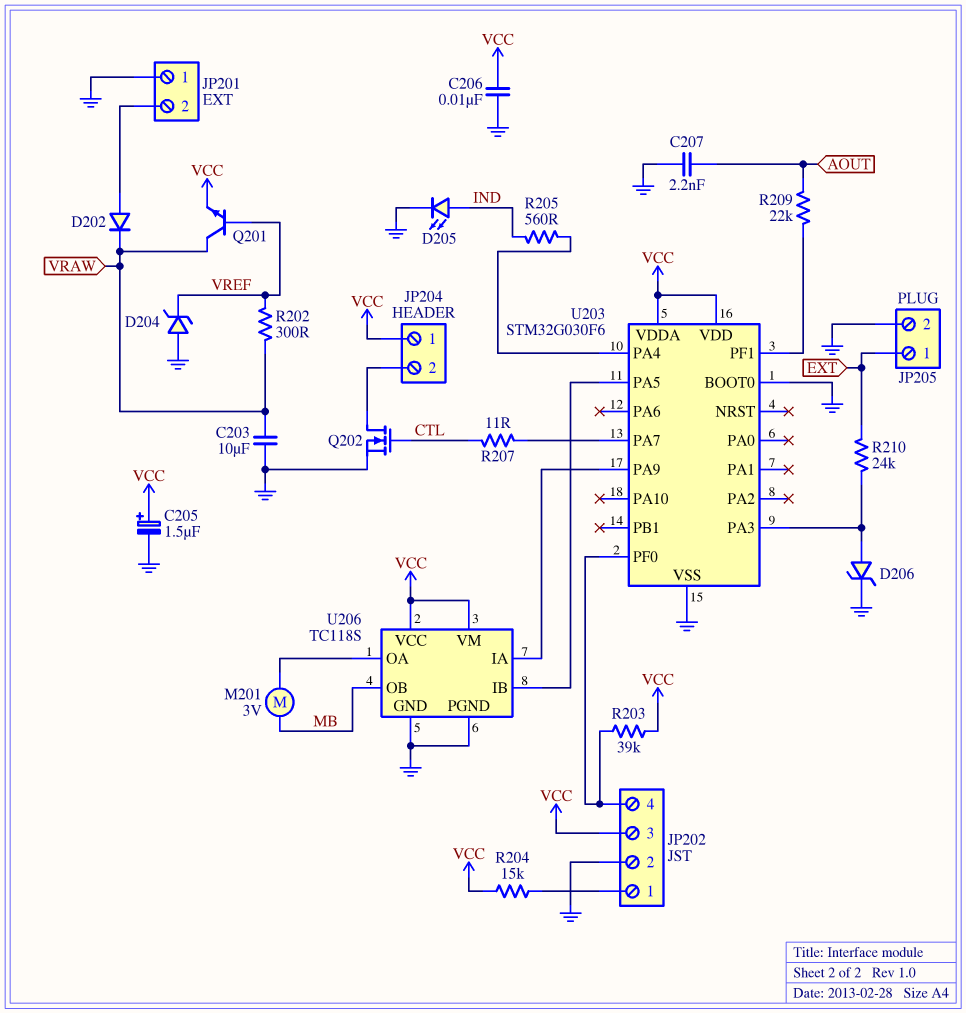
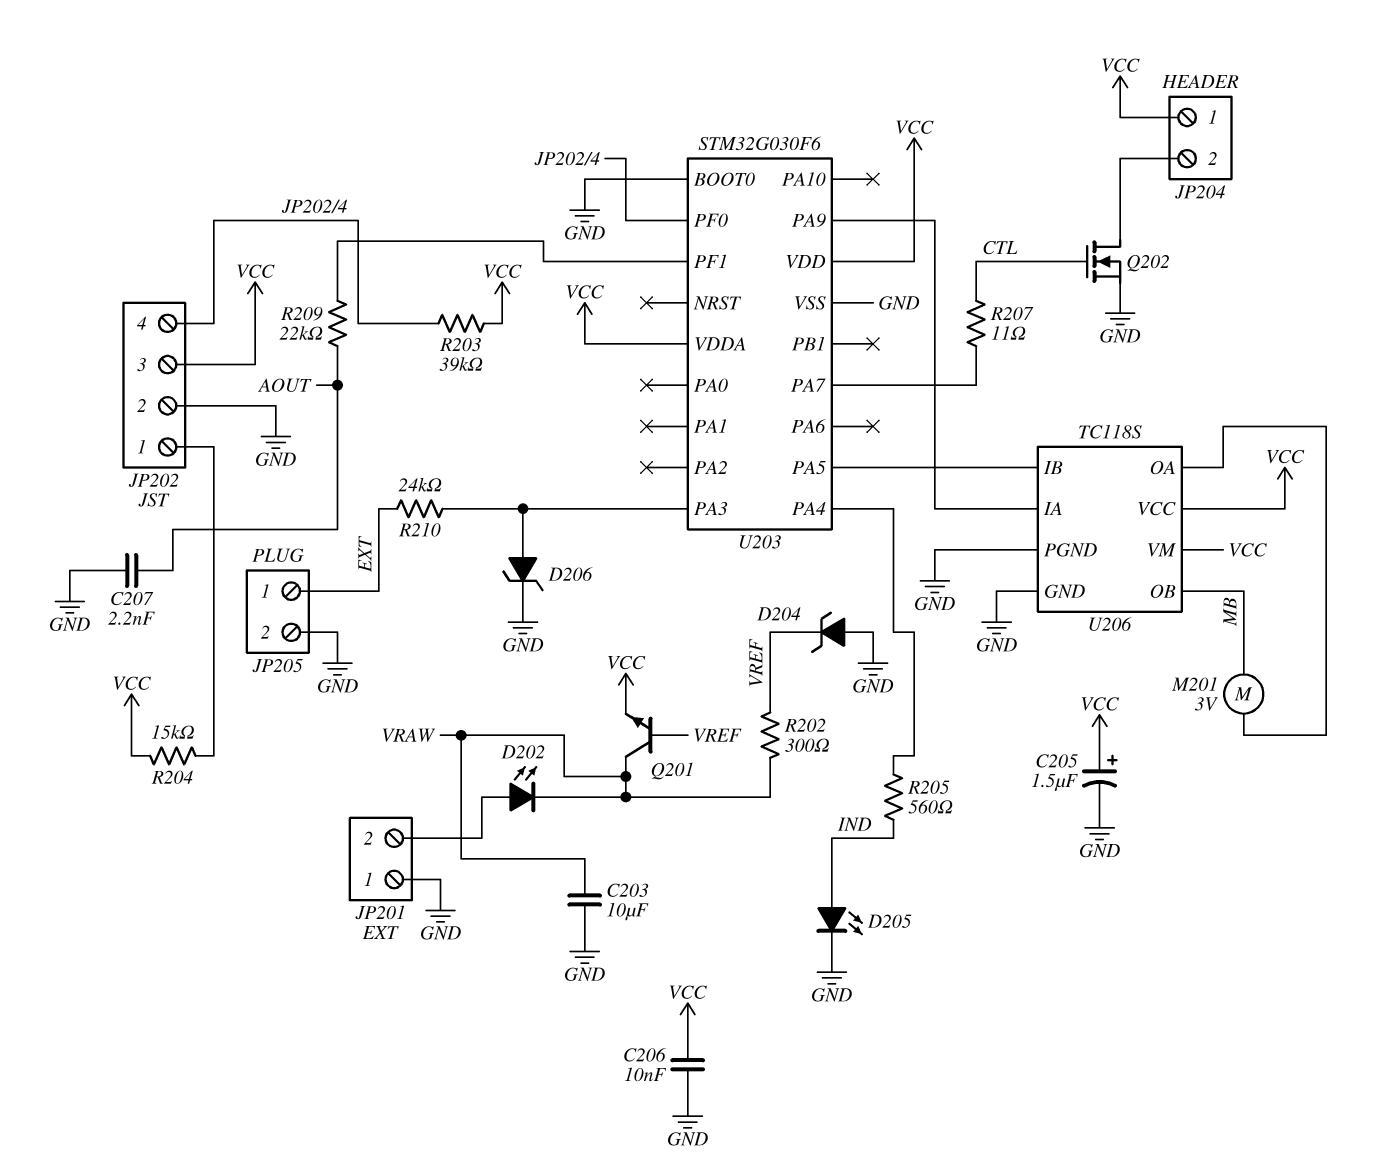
D202: diode (A JP201/2, K VRAW) -> LED (A JP201/2, K VRAW)

